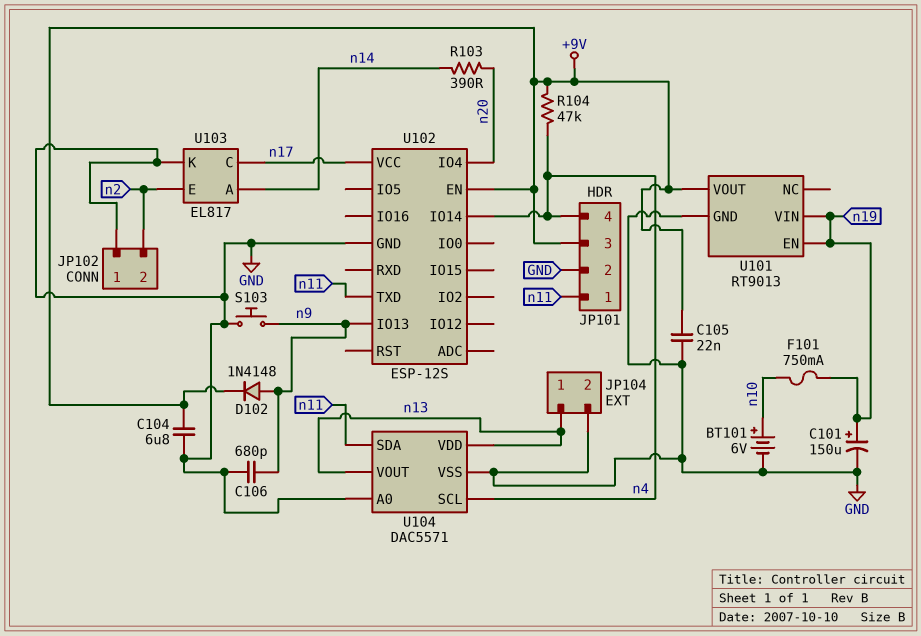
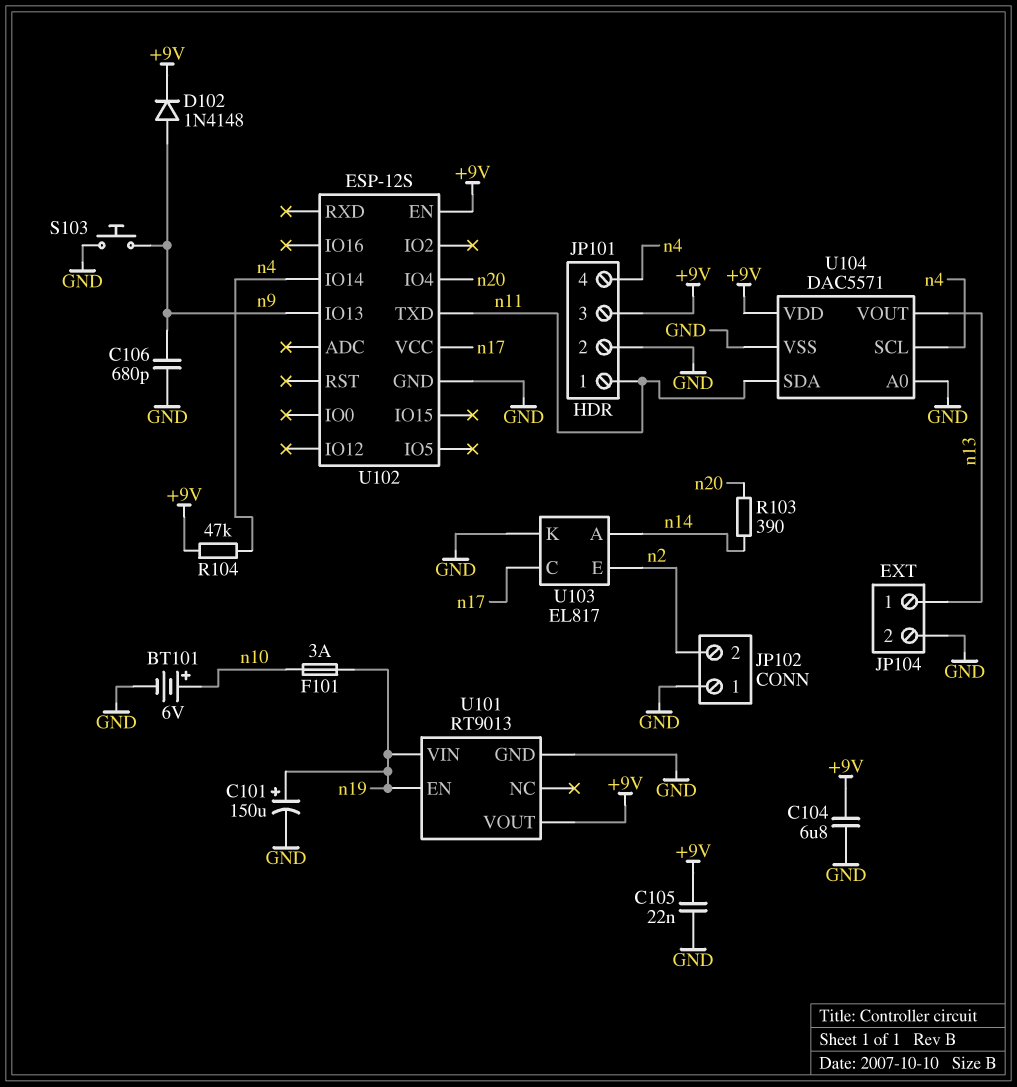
F101: 750mA (n10, n19) -> 3A (n10, n19)
U104 pin VDD: n13 -> +9V

